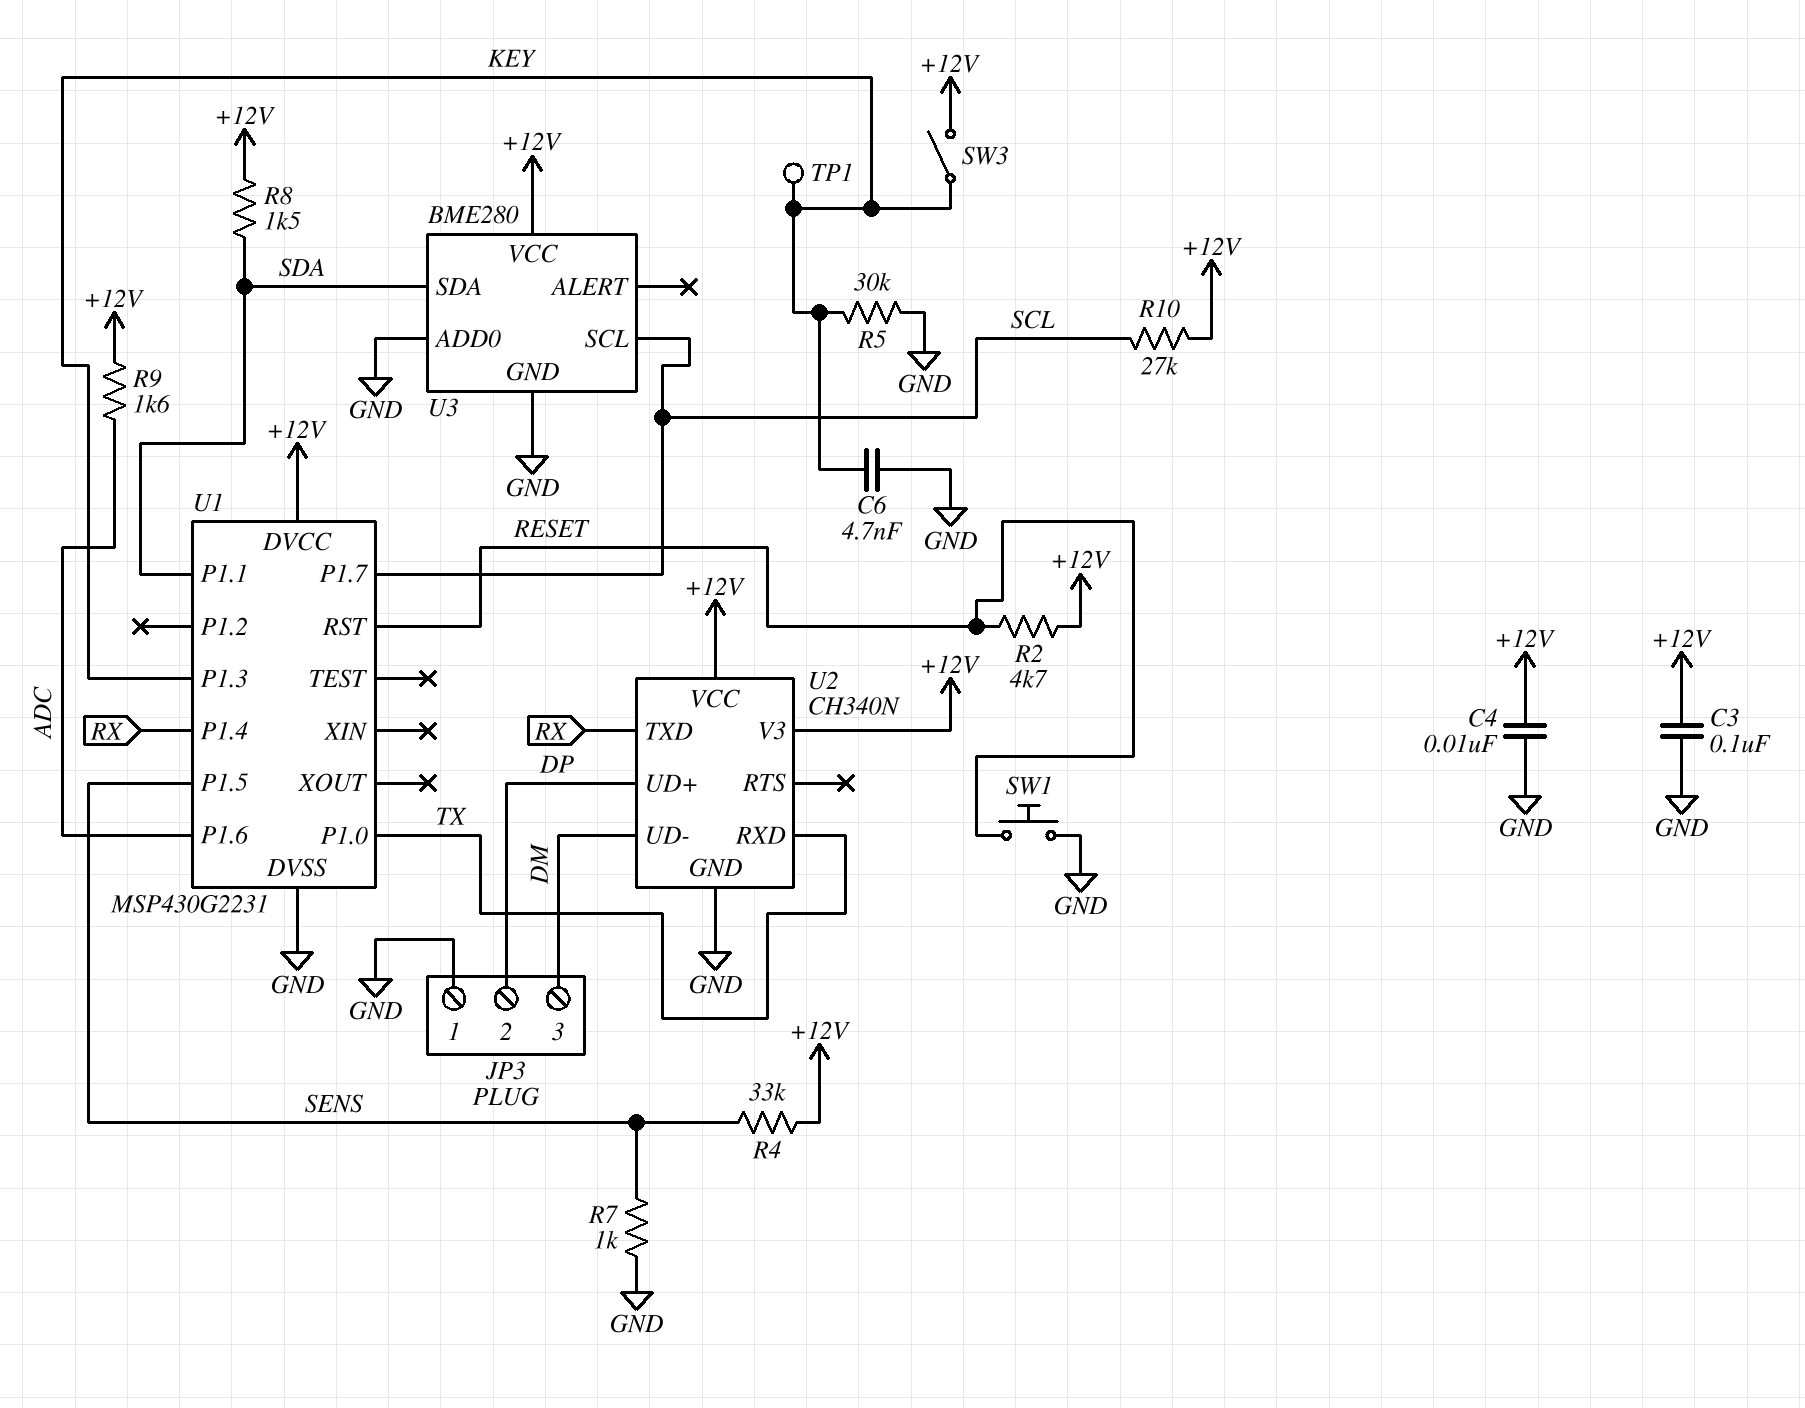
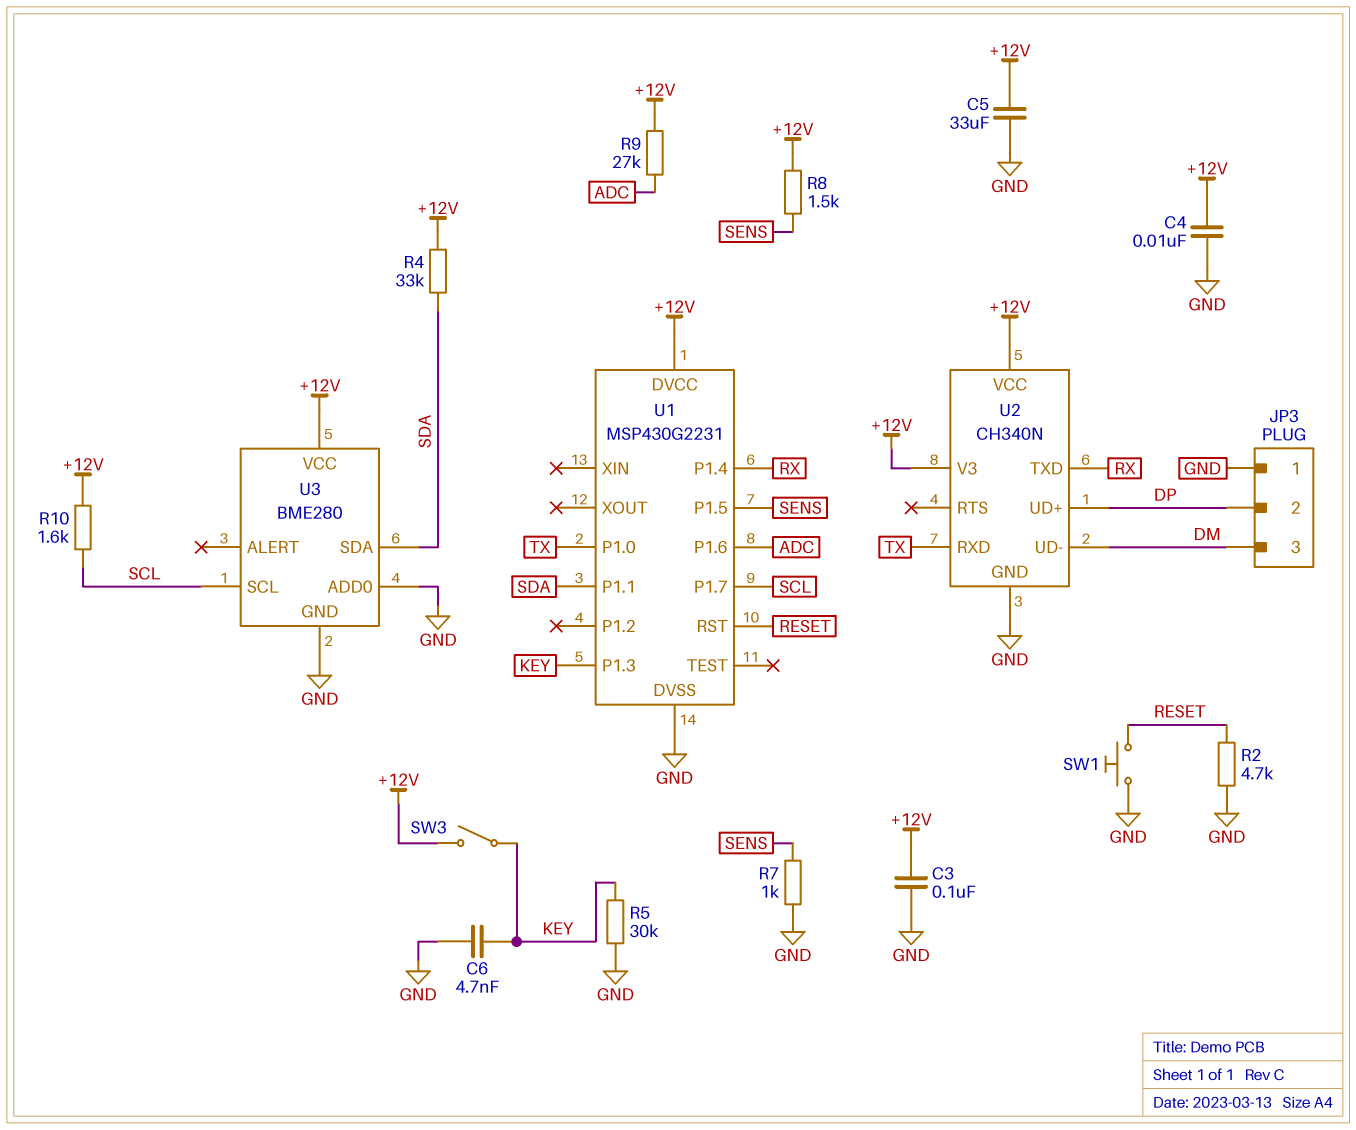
C5: none -> 33uF (+12V, GND)
R2: 4.7k (+12V, RESET) -> 4.7k (GND, RESET)
R4: 33k (+12V, SENS) -> 33k (+12V, SDA)
R8: 1.5k (+12V, SDA) -> 1.5k (+12V, SENS)
R9: 1.6k (+12V, ADC) -> 27k (+12V, ADC)
R10: 27k (+12V, SCL) -> 1.6k (+12V, SCL)
TP1: test point (KEY) -> none

